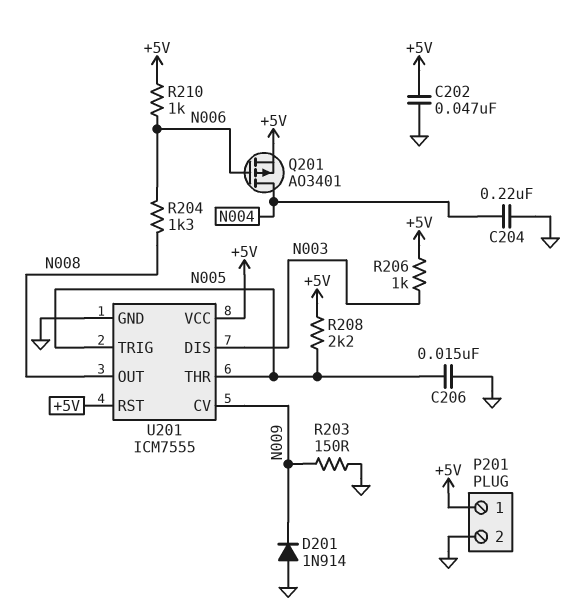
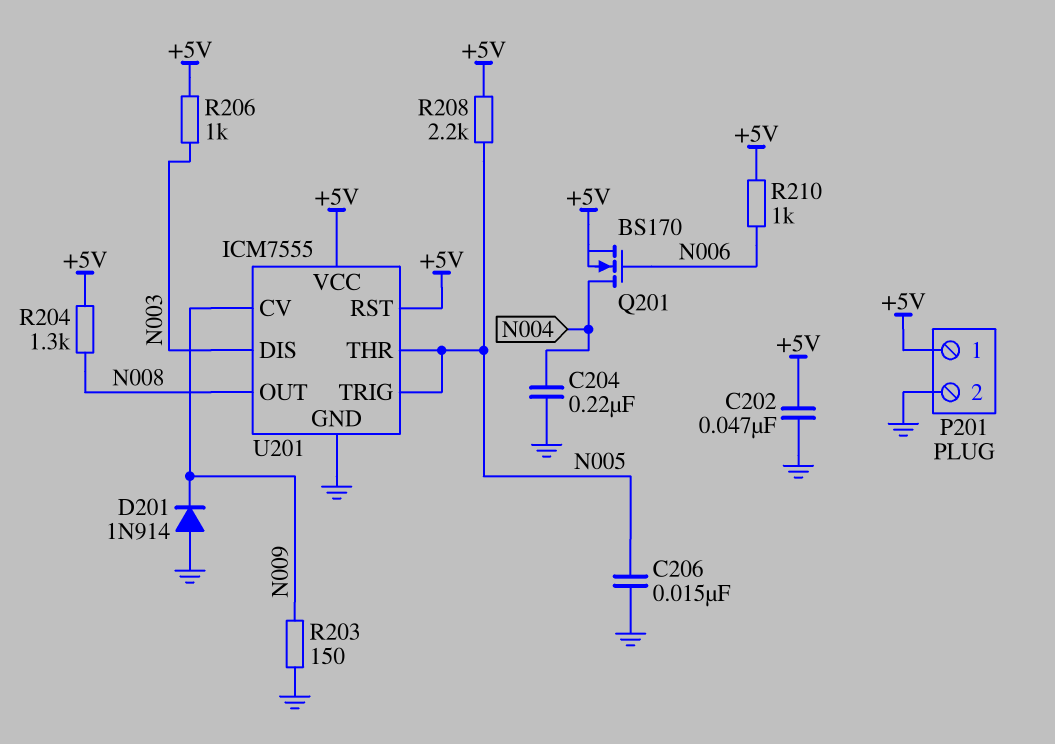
Q201: PMOS AO3401 (G N006, D N004, S +5V) -> NMOS BS170 (G N006, D N004, S +5V)
R204: 1.3k (N006, N008) -> 1.3k (+5V, N008)

